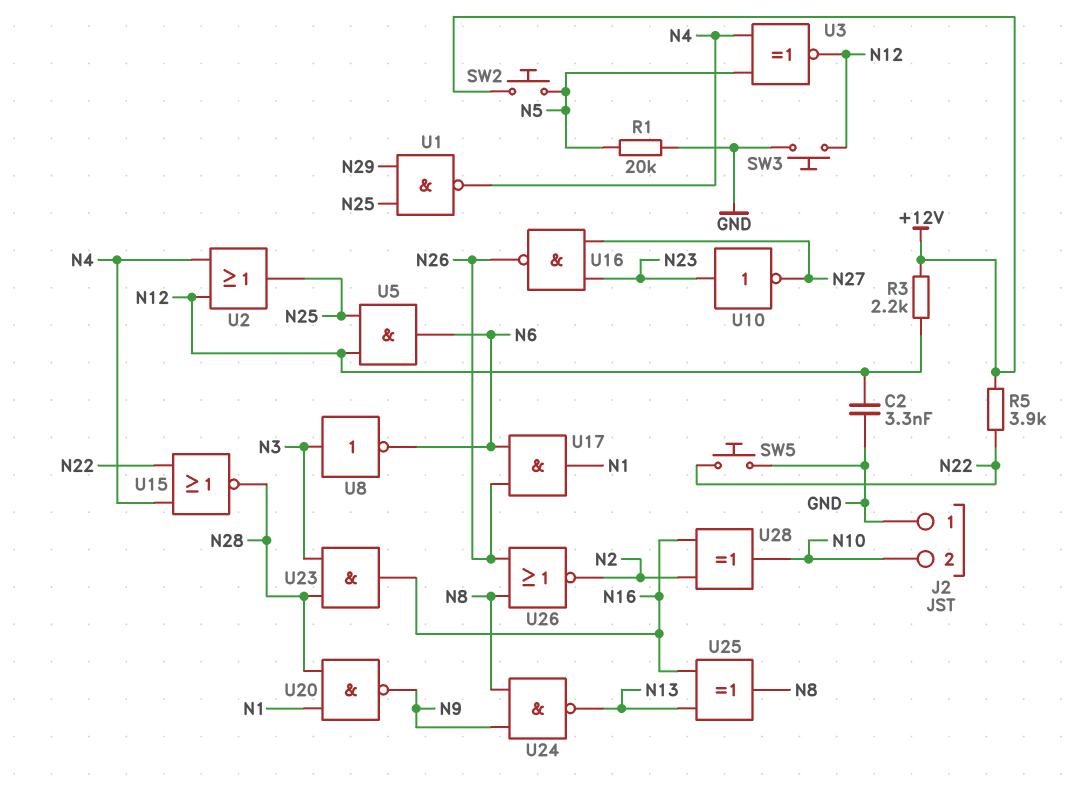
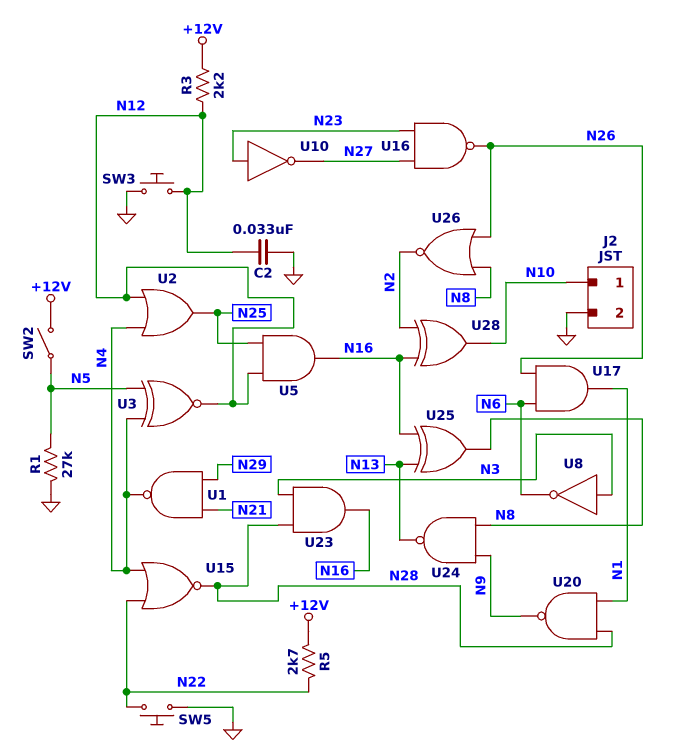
C2: 3.3nF (GND, N12) -> 33nF (GND, N12)
J2 pin 1: GND -> N10
J2 pin 2: N10 -> GND
R1: 20k (GND, N5) -> 27k (GND, N5)
R5: 3.9k (+12V, N22) -> 2.7k (+12V, N22)
SW2: button (+12V, N5) -> switch (+12V, N5)
U1: NAND (in N25, in N29, out N4) -> NAND (in N21, in N29, out N4)
U5: AND (in N12, in N25, out N6) -> AND (in N12, in N25, out N16)

